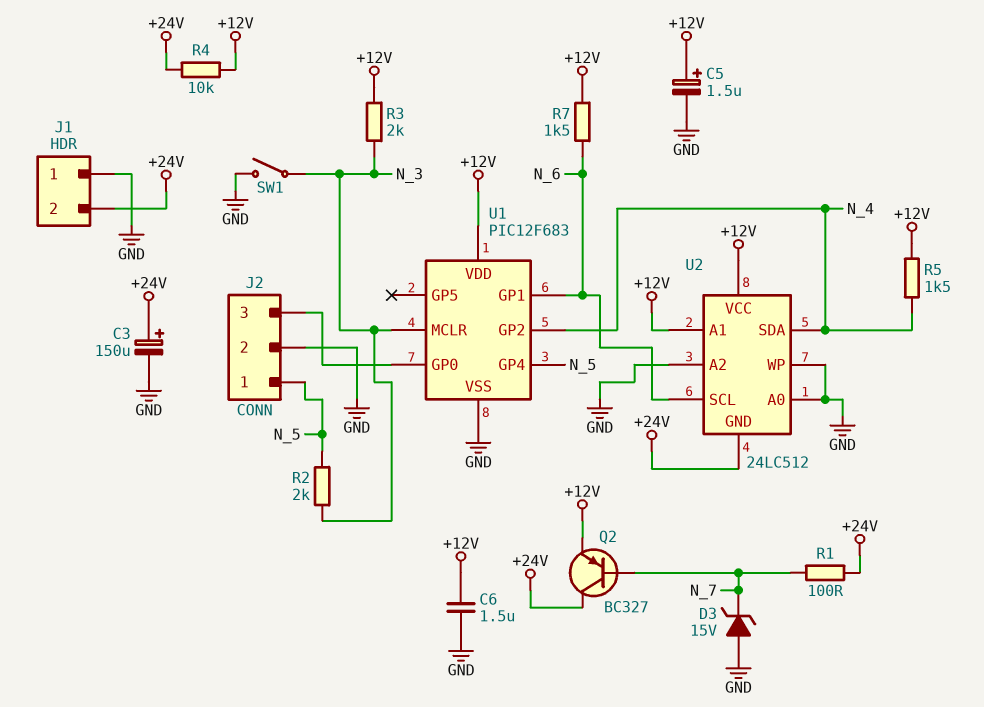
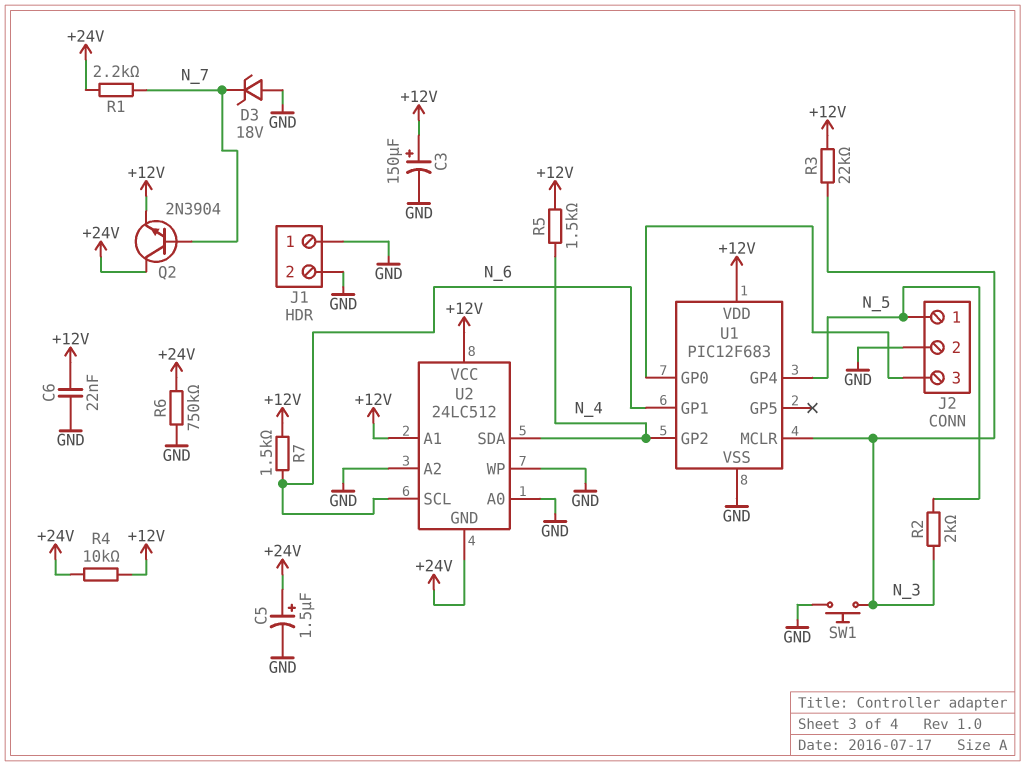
C3: 150uF (plus +24V, minus GND) -> 150uF (plus +12V, minus GND)
C5: 1.5uF (plus +12V, minus GND) -> 1.5uF (plus +24V, minus GND)
C6: 1.5uF (+12V, GND) -> 22nF (+12V, GND)
D3: zener 15V (A GND, K N_7) -> zener 18V (A GND, K N_7)
J1 pin 2: +24V -> GND
Q2: PNP BC327 (B N_7, C +24V, E +12V) -> NPN 2N3904 (B N_7, C +24V, E +12V)
R1: 100 (+24V, N_7) -> 2.2k (+24V, N_7)
R3: 2k (+12V, N_3) -> 22k (+12V, N_3)
R6: none -> 750k (+24V, GND)
SW1: switch (GND, N_3) -> button (GND, N_3)

